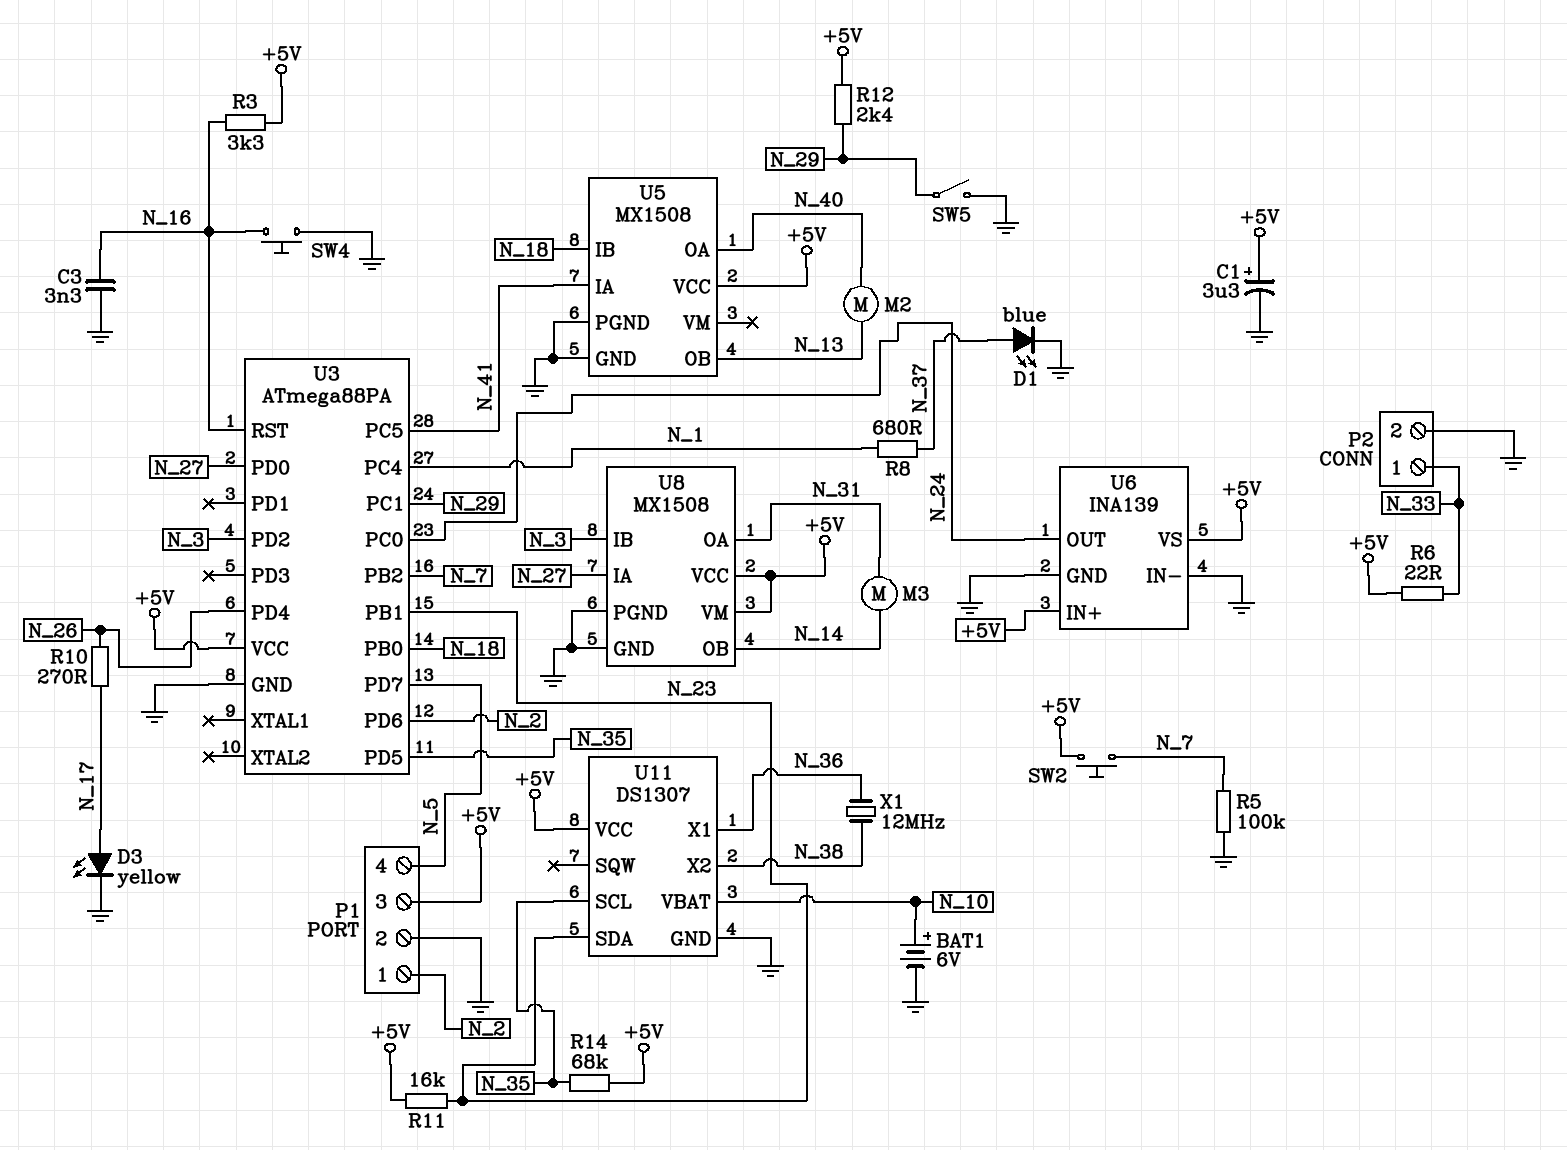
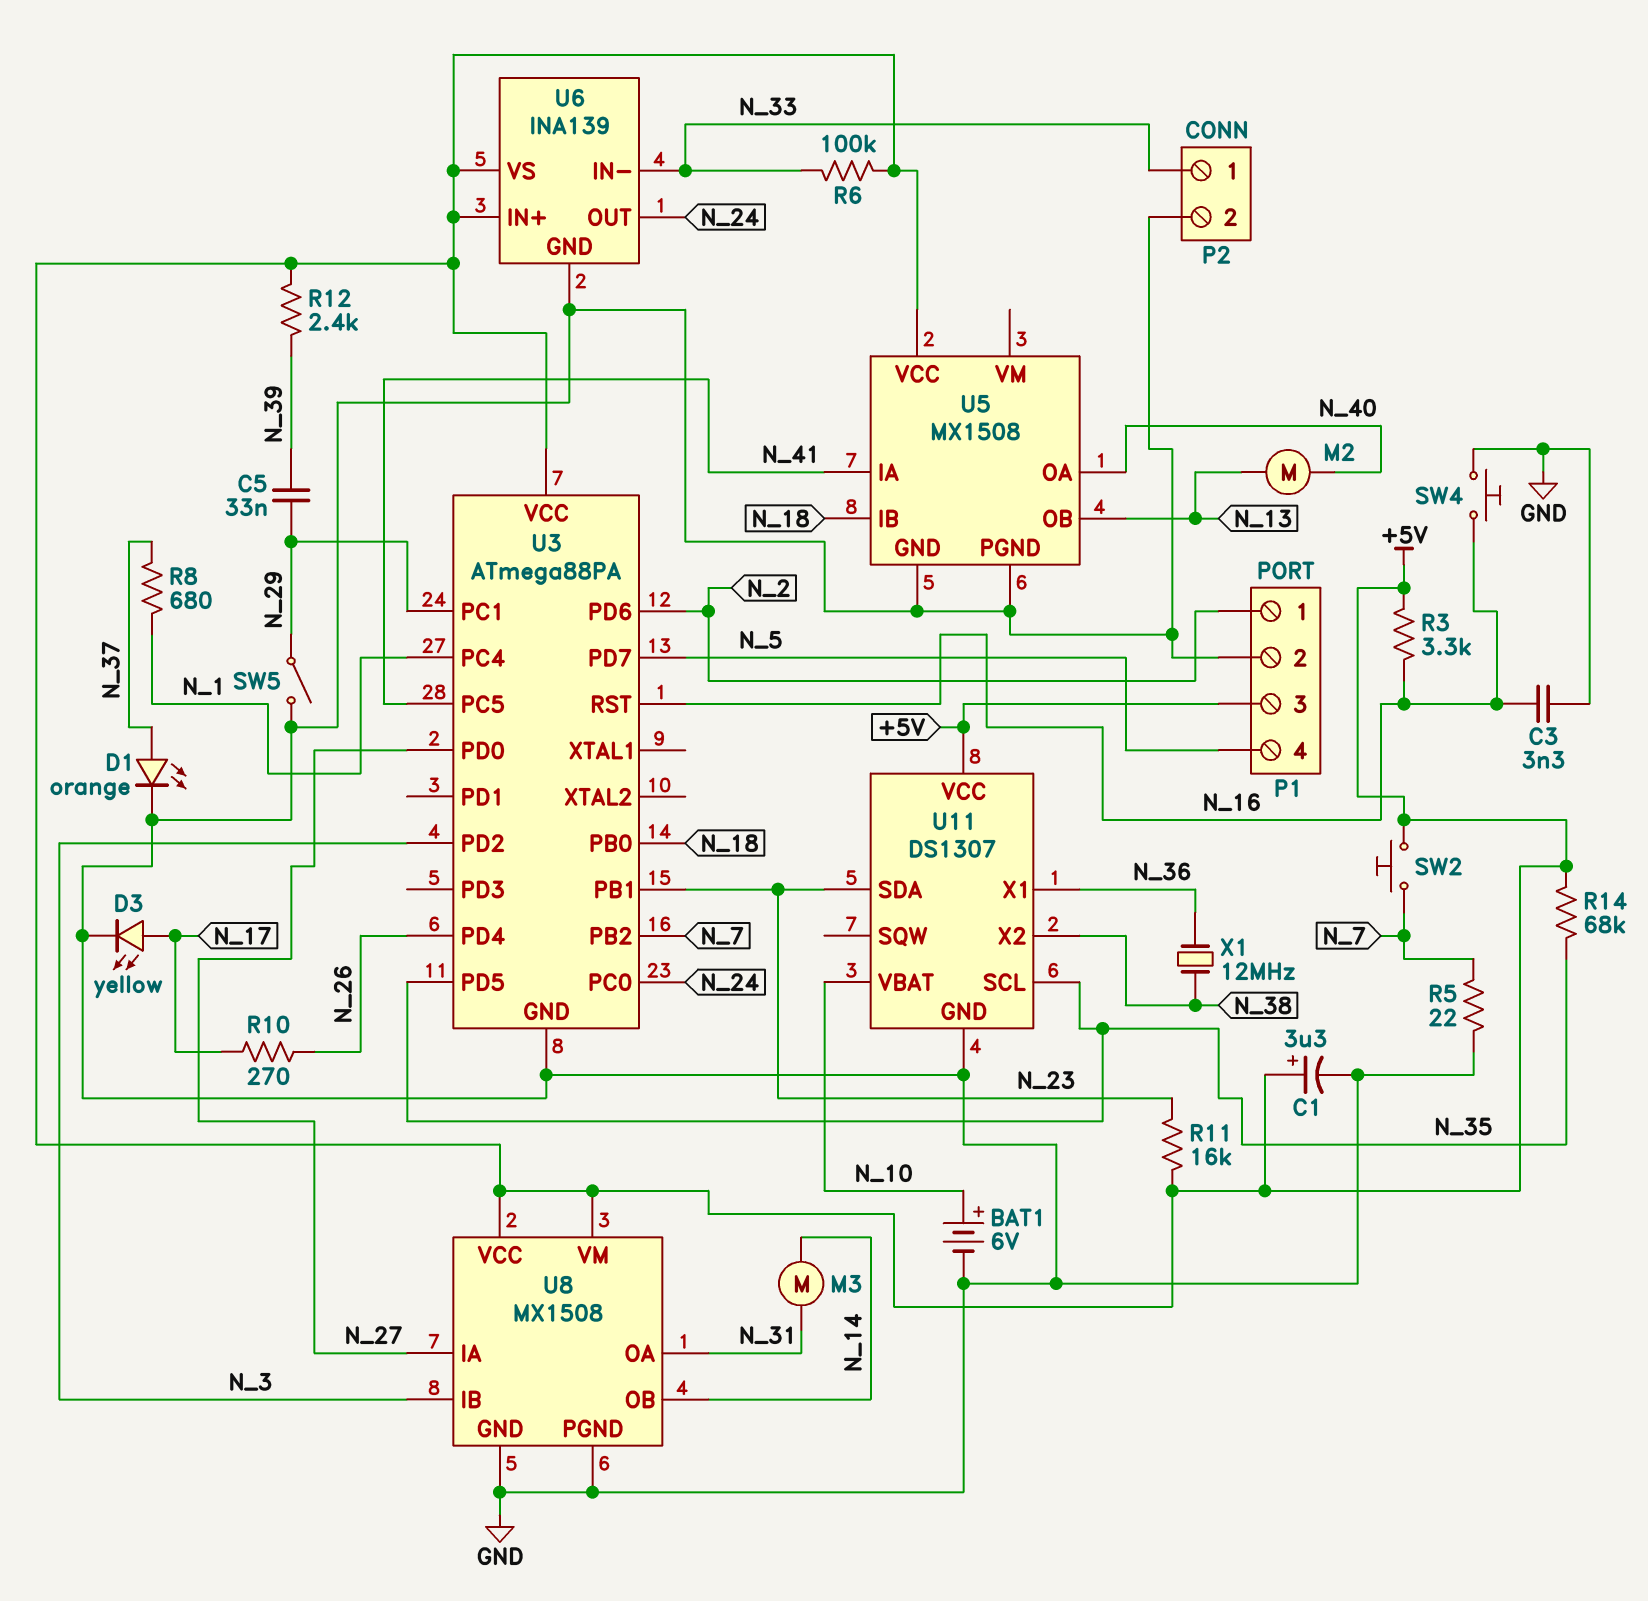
C5: none -> 33nF (N_29, N_39)
D1: LED blue (A N_37, K GND) -> LED orange (A N_37, K GND)
R5: 100k (GND, N_7) -> 22 (GND, N_7)
R6: 22 (+5V, N_33) -> 100k (+5V, N_33)
R12: 2.4k (+5V, N_29) -> 2.4k (+5V, N_39)
U6 pin IN-: GND -> N_33

